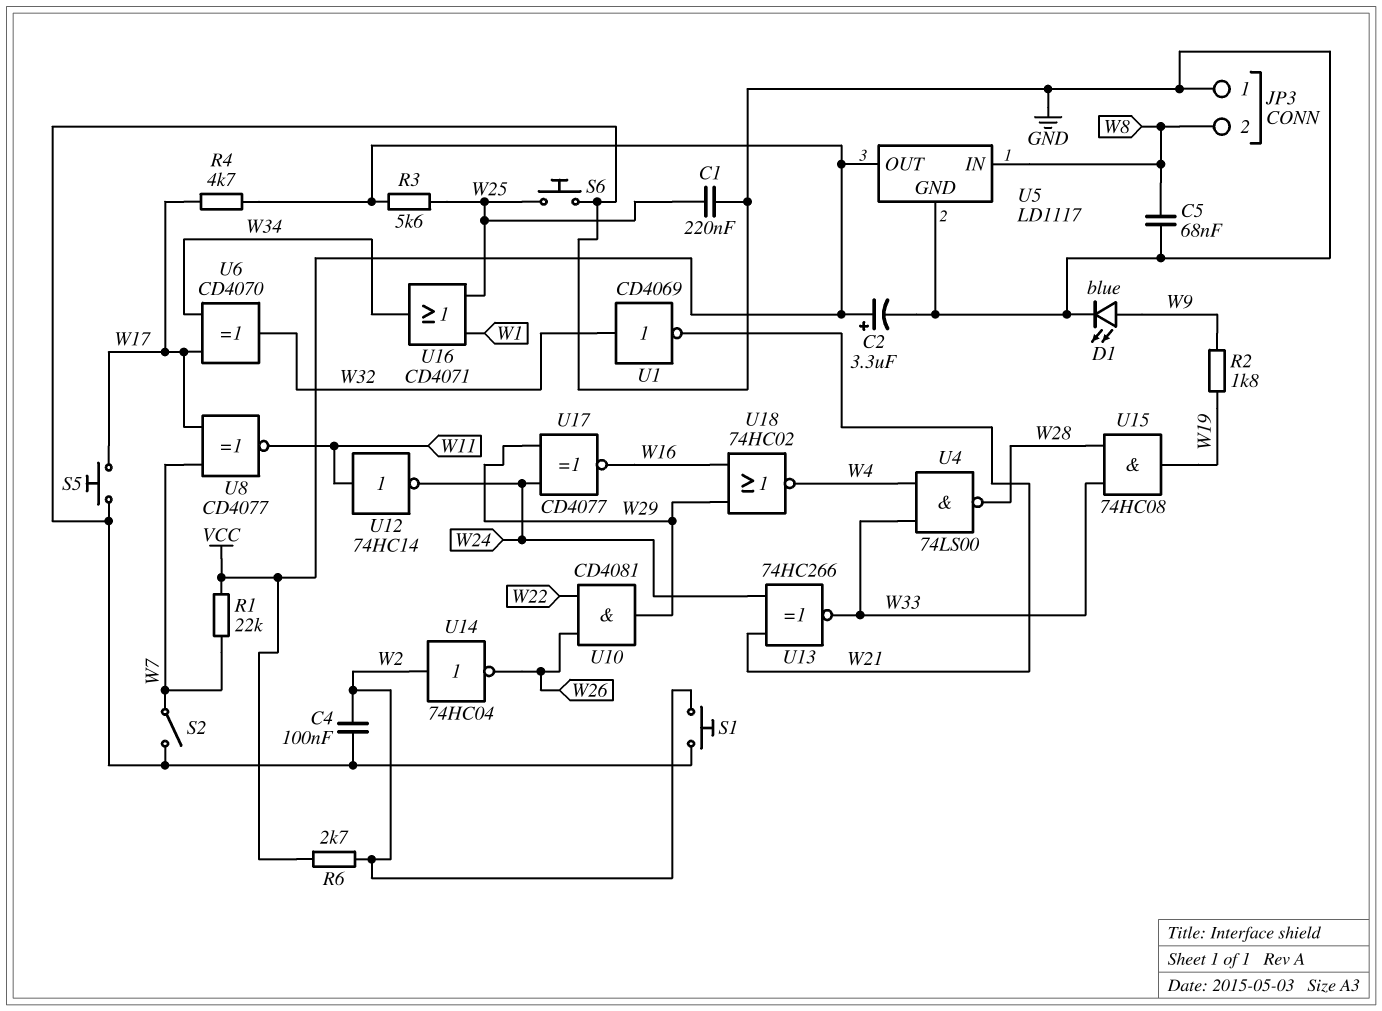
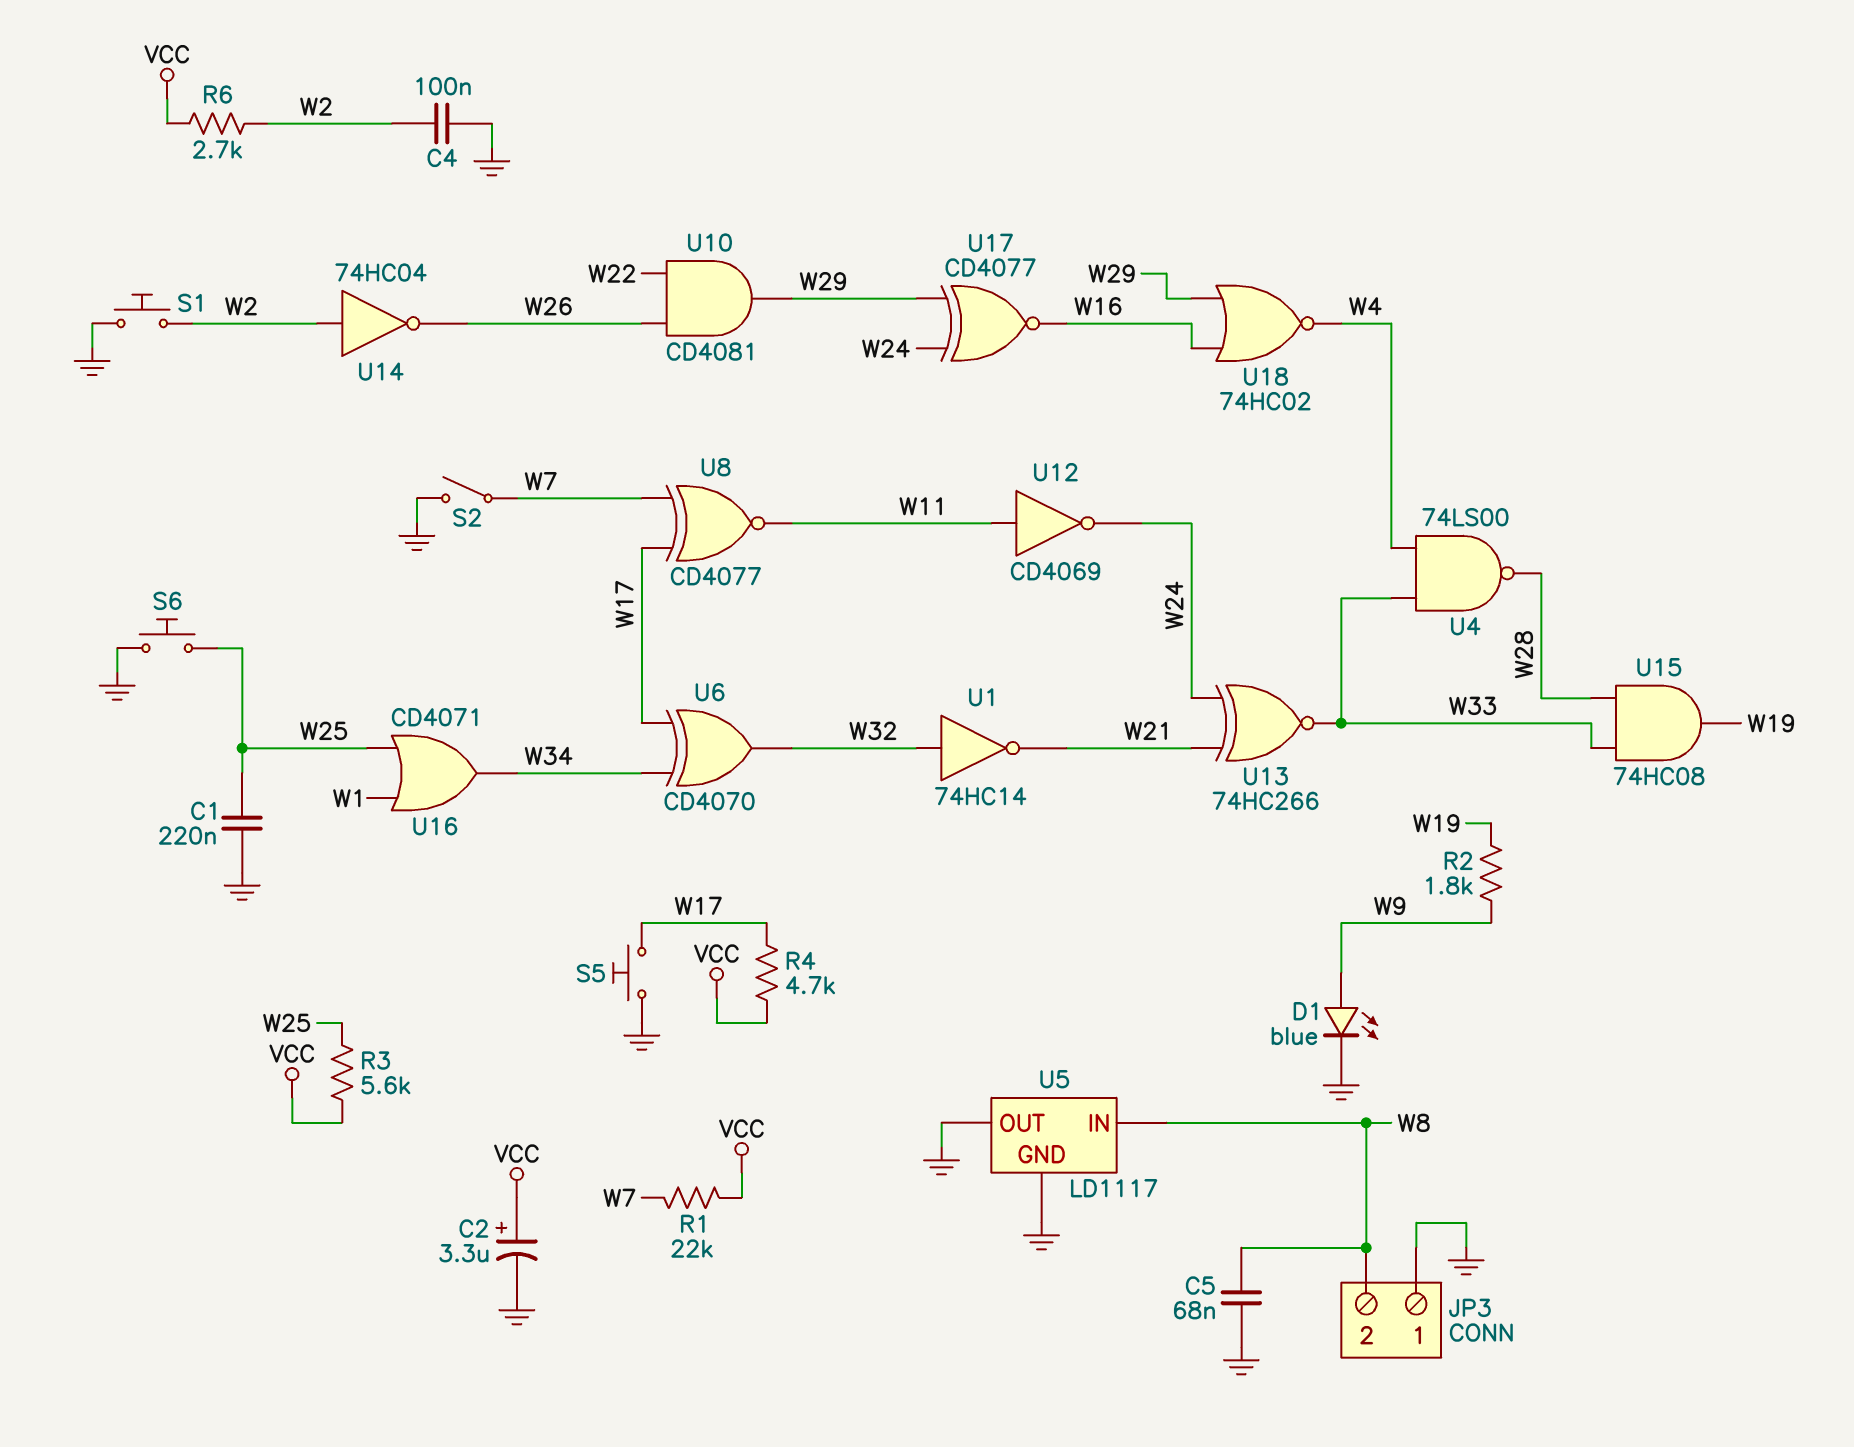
U1: NOT CD4069 (in W32, out W21) -> NOT 74HC14 (in W32, out W21)
U5 pin OUT: VCC -> GND
U12: NOT 74HC14 (in W11, out W24) -> NOT CD4069 (in W11, out W24)

